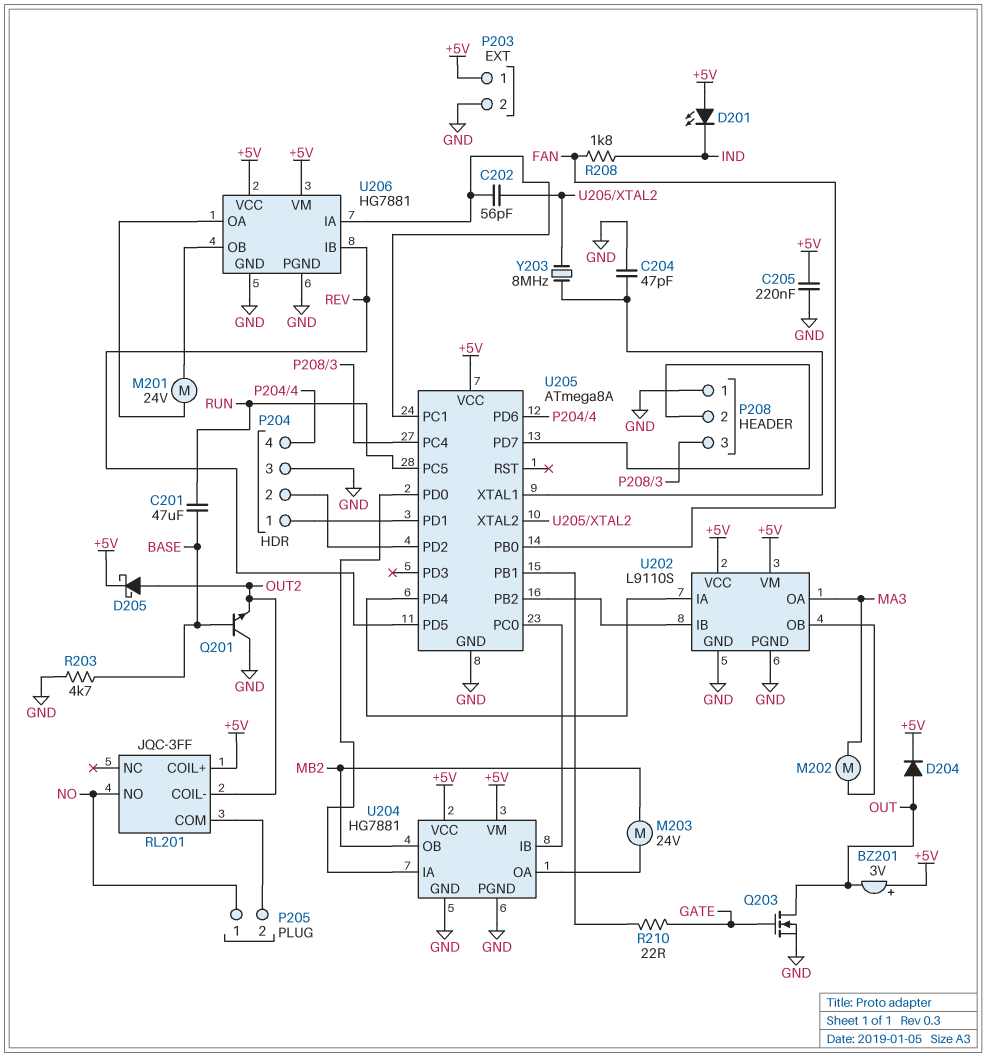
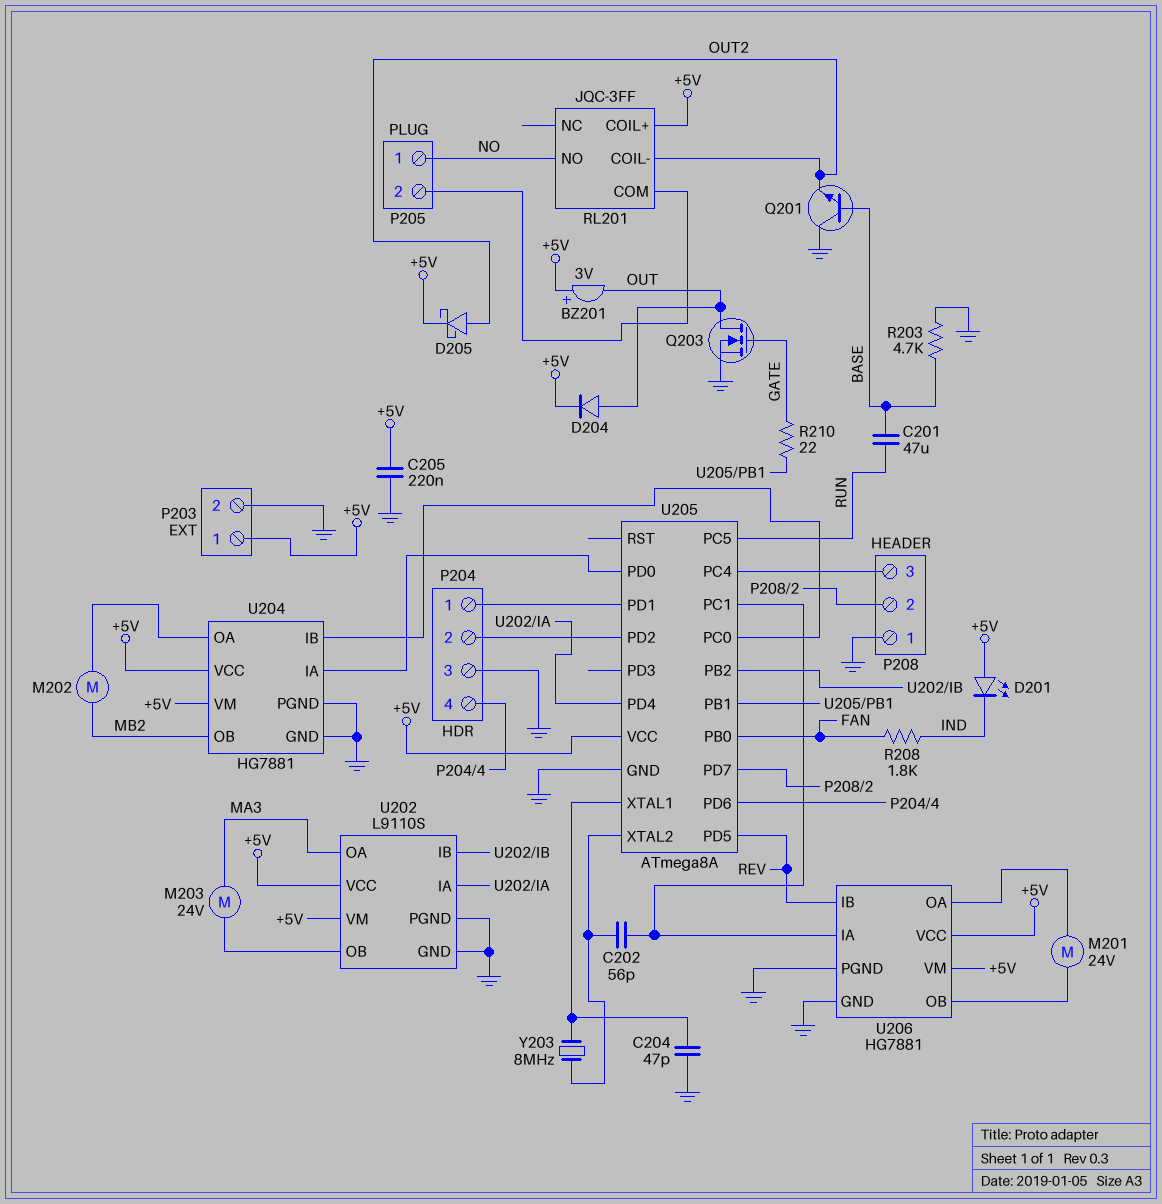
M202: motor (MA3, U202/OB) -> motor (MB2, U204/OA)
M203: motor 24V (MB2, U204/OA) -> motor 24V (MA3, U202/OB)

